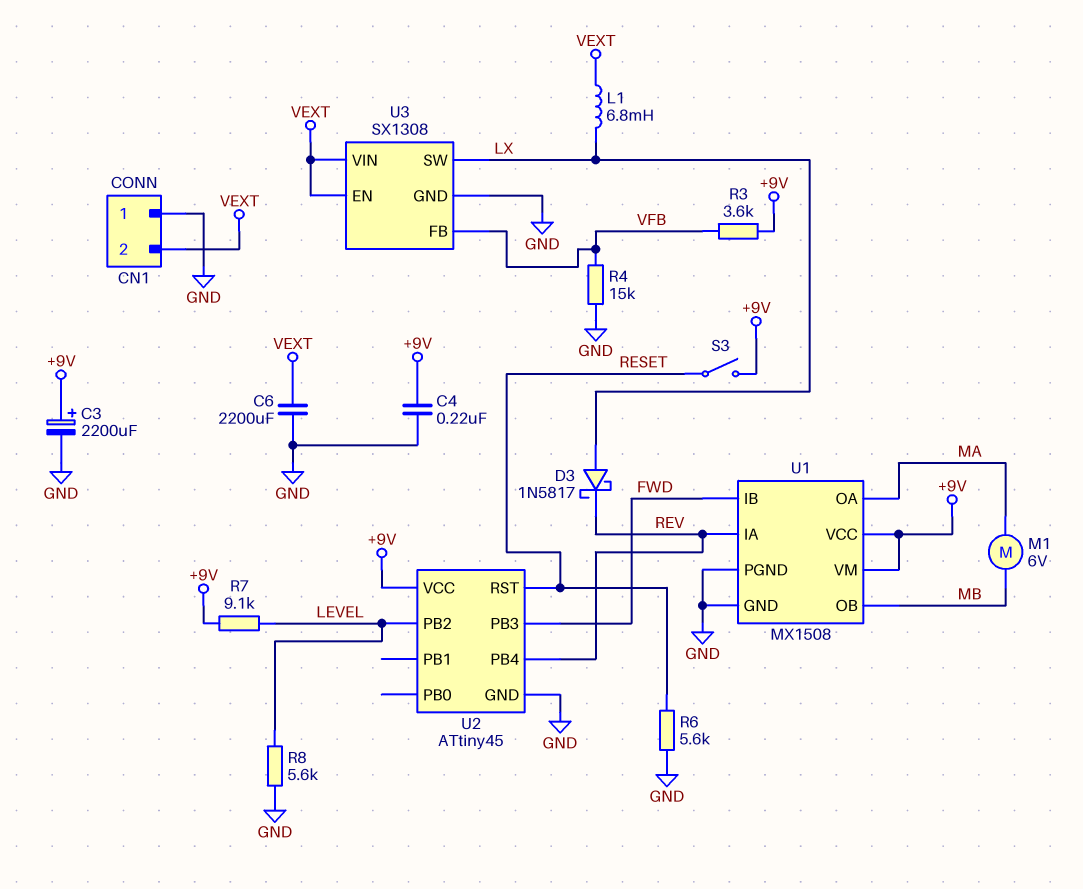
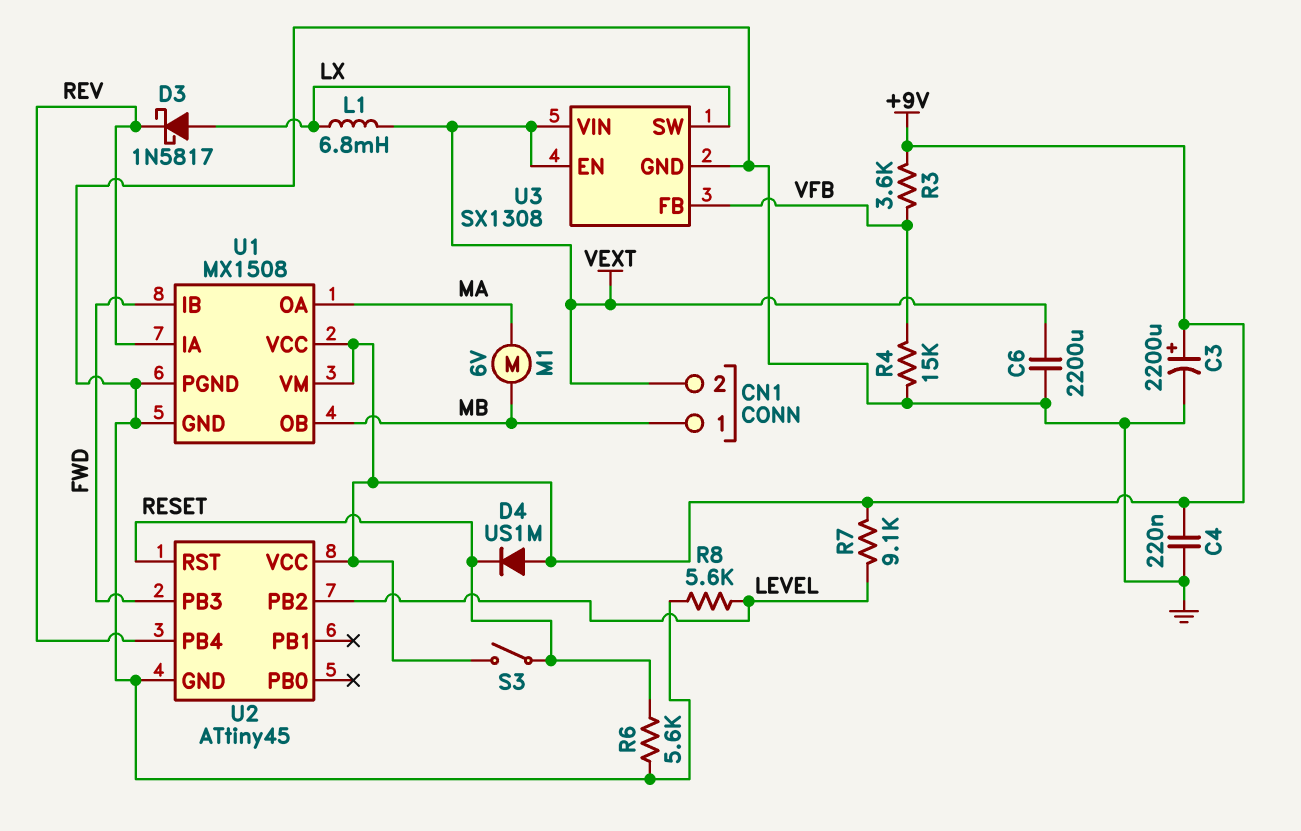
CN1 pin 1: GND -> MB
D4: none -> diode US1M (A +9V, K RESET)

